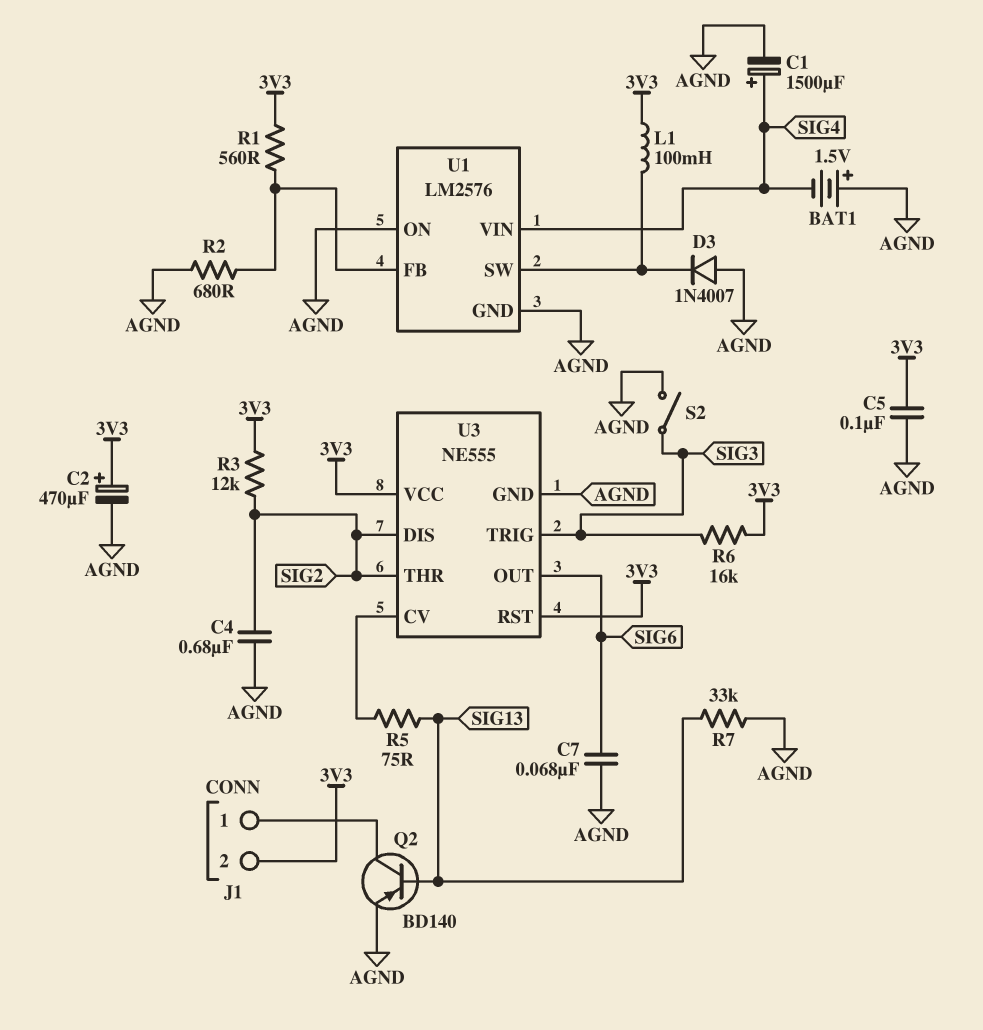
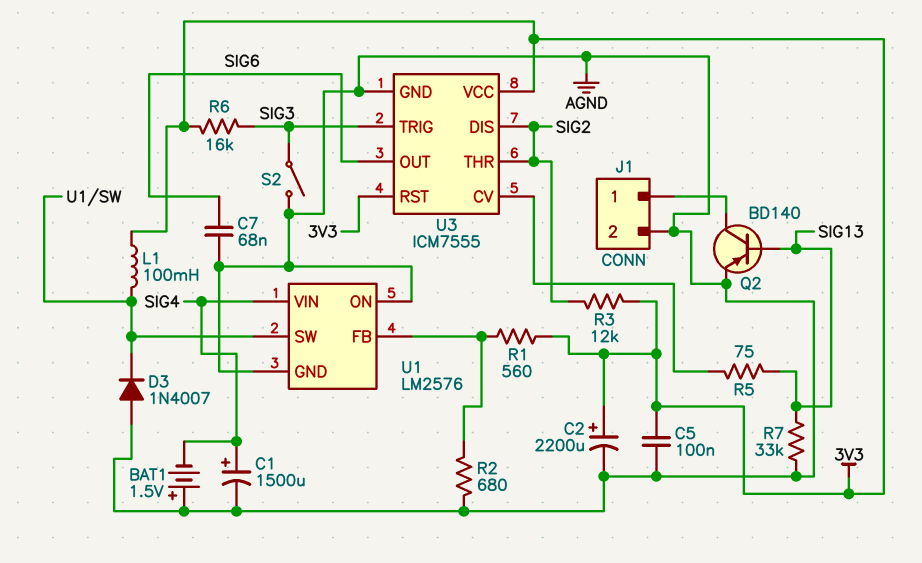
C2: 470uF (plus 3V3, minus AGND) -> 2200uF (plus 3V3, minus AGND)
C4: 680nF (AGND, SIG2) -> none
J1 pin 2: 3V3 -> AGND
U3: NE555 -> ICM7555

